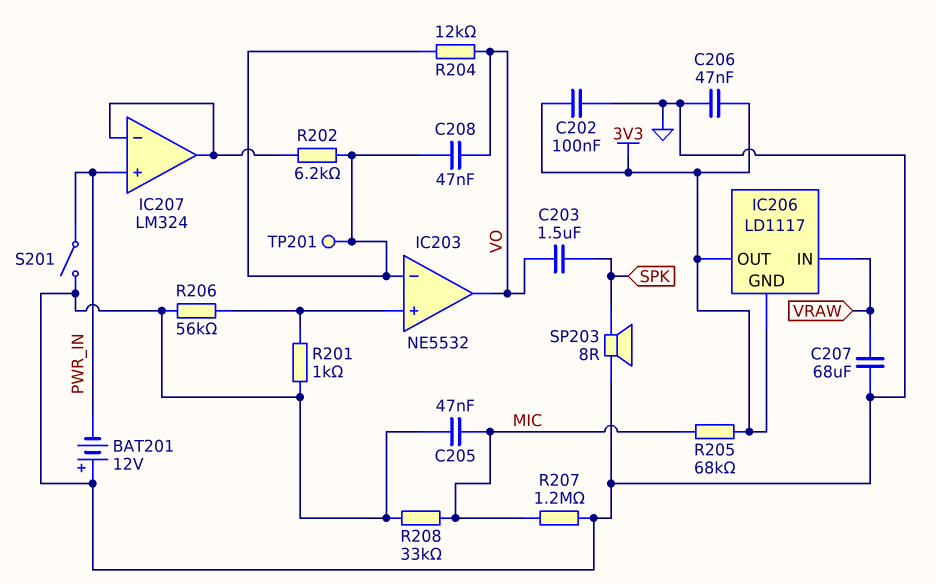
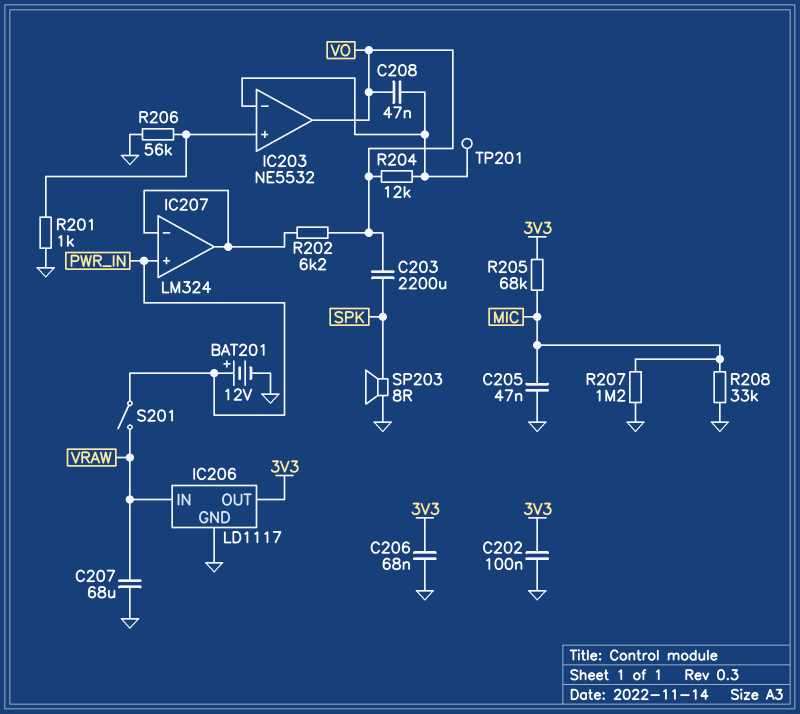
BAT201: 12V (plus GND, minus PWR_IN) -> 12V (plus PWR_IN, minus GND)
C203: 1.5uF (SPK, VO) -> 2200uF (SPK, VO)
C206: 47nF (3V3, GND) -> 68nF (3V3, GND)
IC206 pin GND: 3V3 -> GND
R202: 6.2k (IC203/in-, IC207/in-) -> 6.2k (IC207/in-, VO)
S201: switch (GND, PWR_IN) -> switch (PWR_IN, VRAW)

